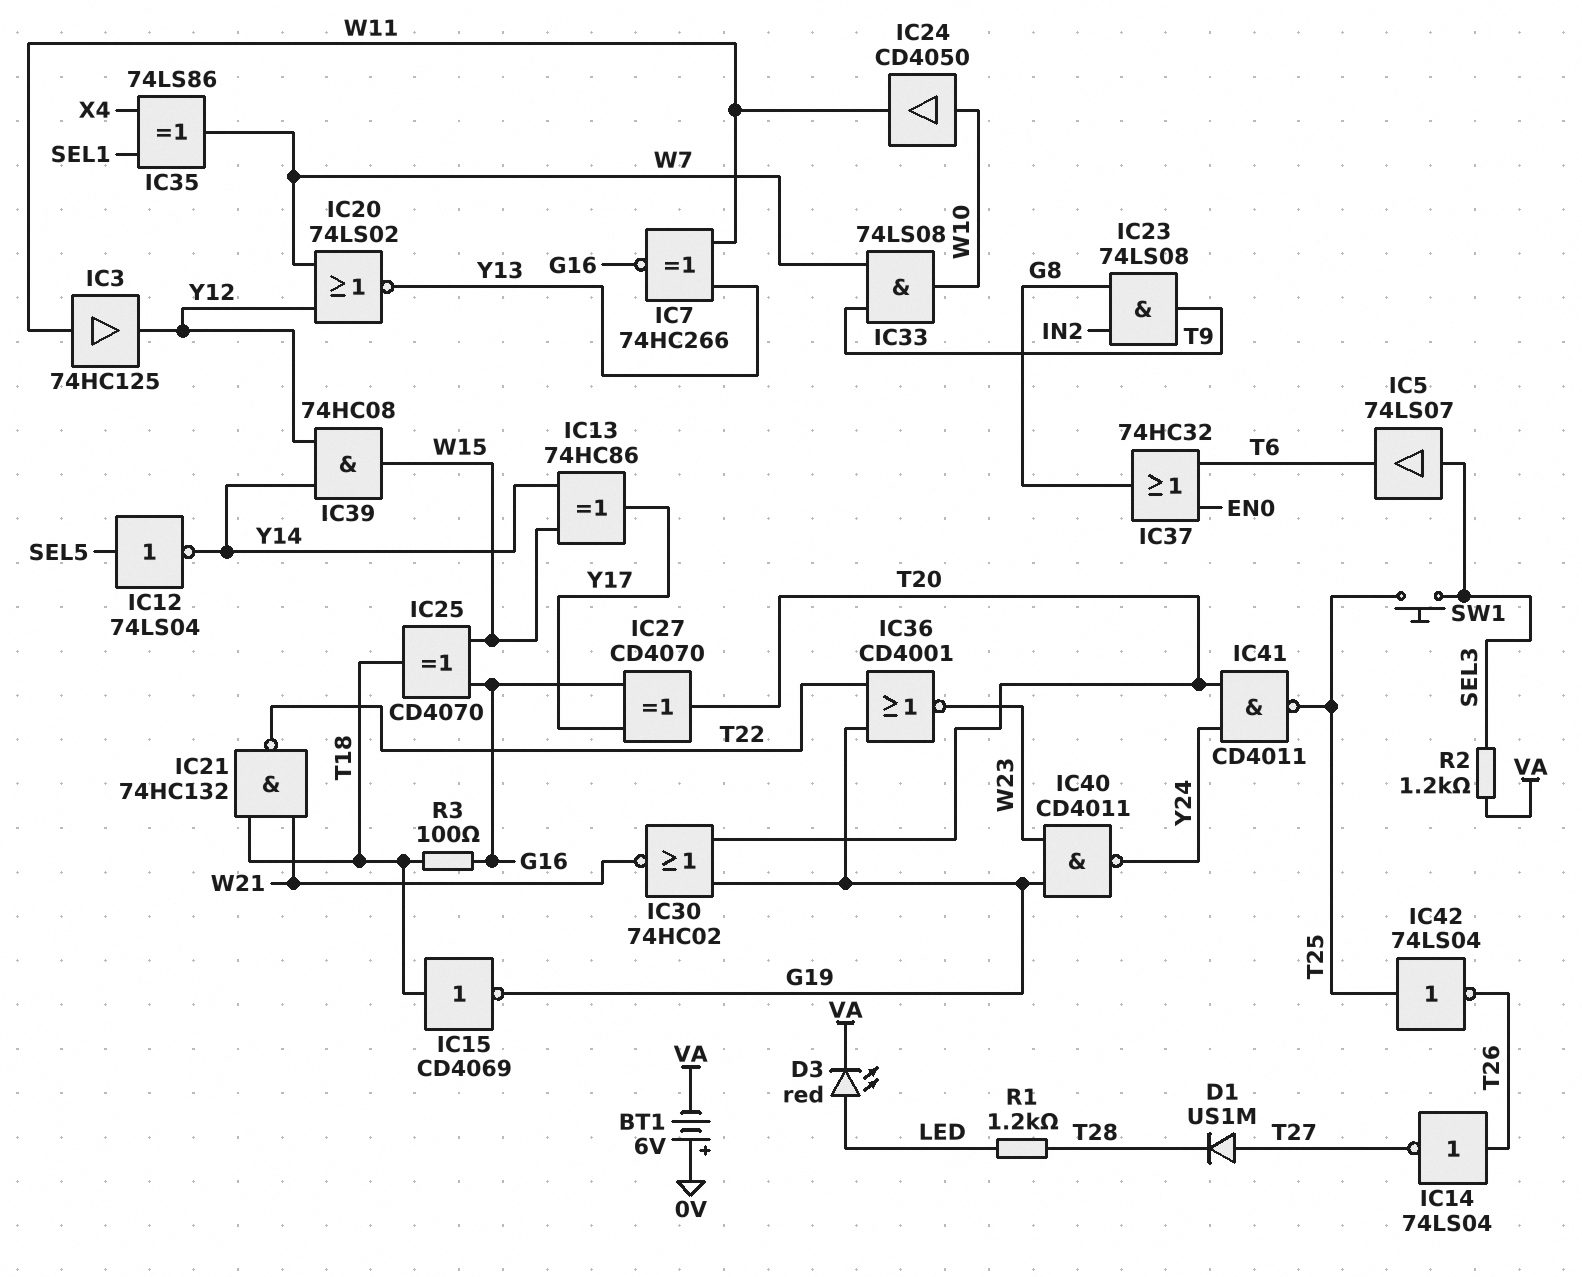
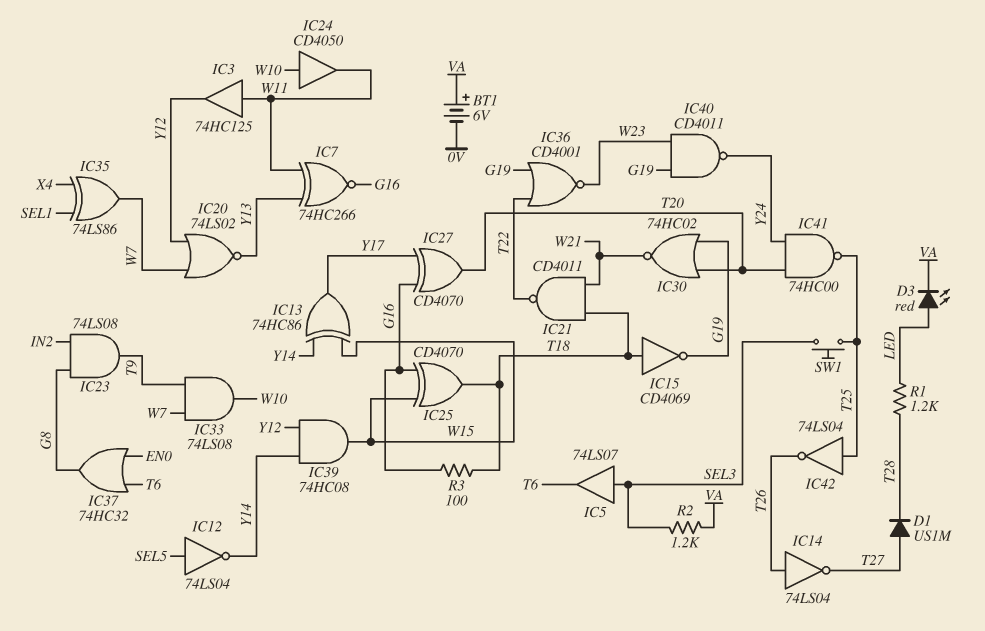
BT1: 6V (plus 0V, minus VA) -> 6V (plus VA, minus 0V)
IC21: NAND 74HC132 (in T18, in W21, out T22) -> NAND CD4011 (in T18, in W21, out T22)
IC41: NAND CD4011 (in T20, in Y24, out T25) -> NAND 74HC00 (in T20, in Y24, out T25)

